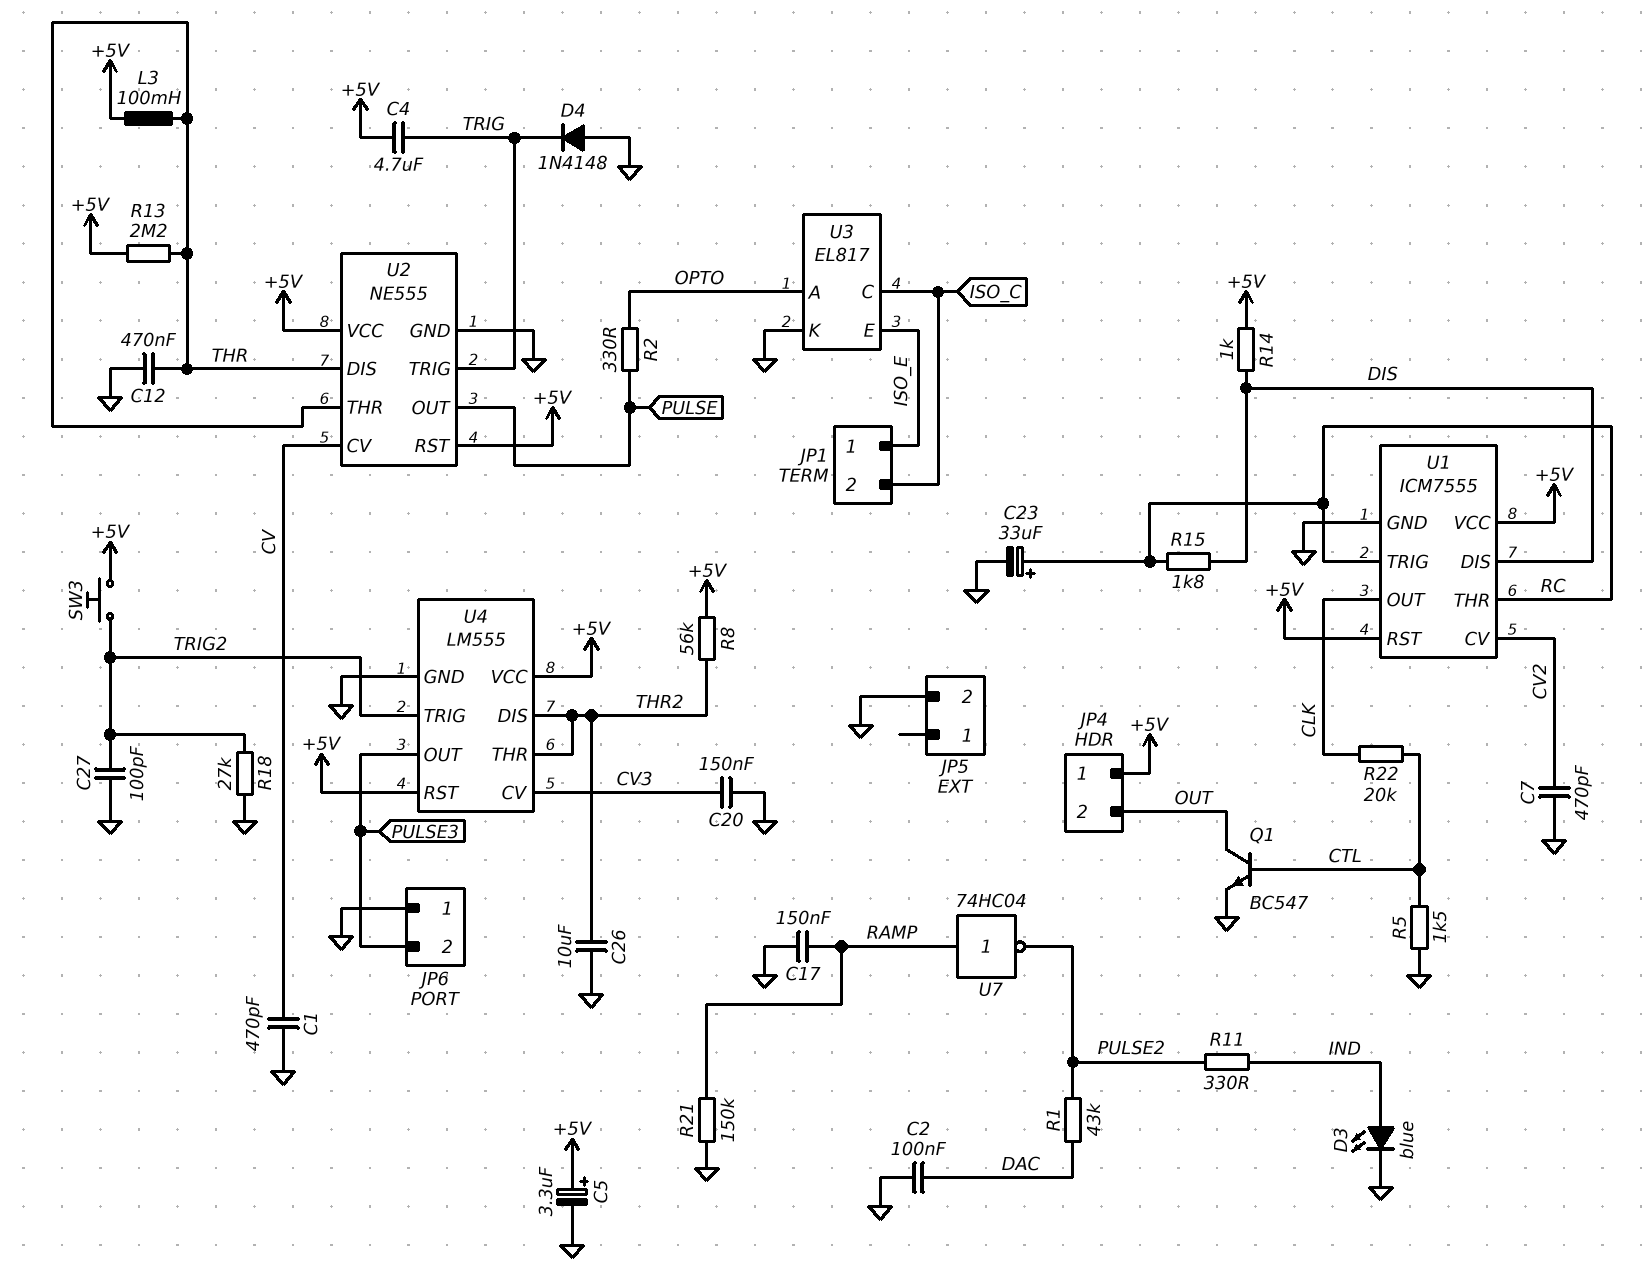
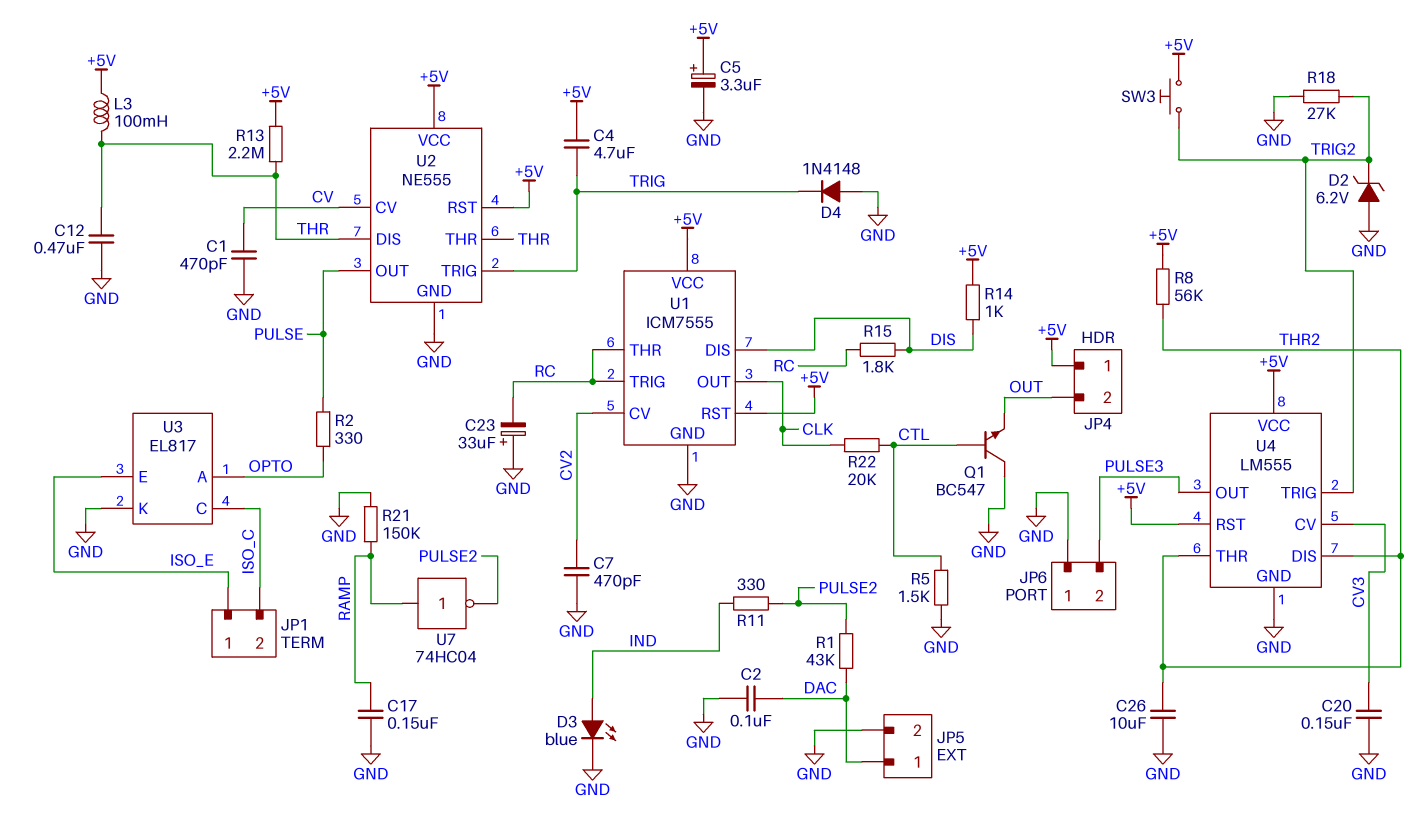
C23: 33uF (plus RC, minus GND) -> 33uF (plus GND, minus RC)
C27: 100pF (GND, TRIG2) -> none
D2: none -> zener 6.2V (A GND, K TRIG2)
JP5 pin 1: none -> DAC
Q1: NPN BC547 (B CTL, C OUT, E GND) -> NPN BC547 (B CTL, C GND, E OUT)

